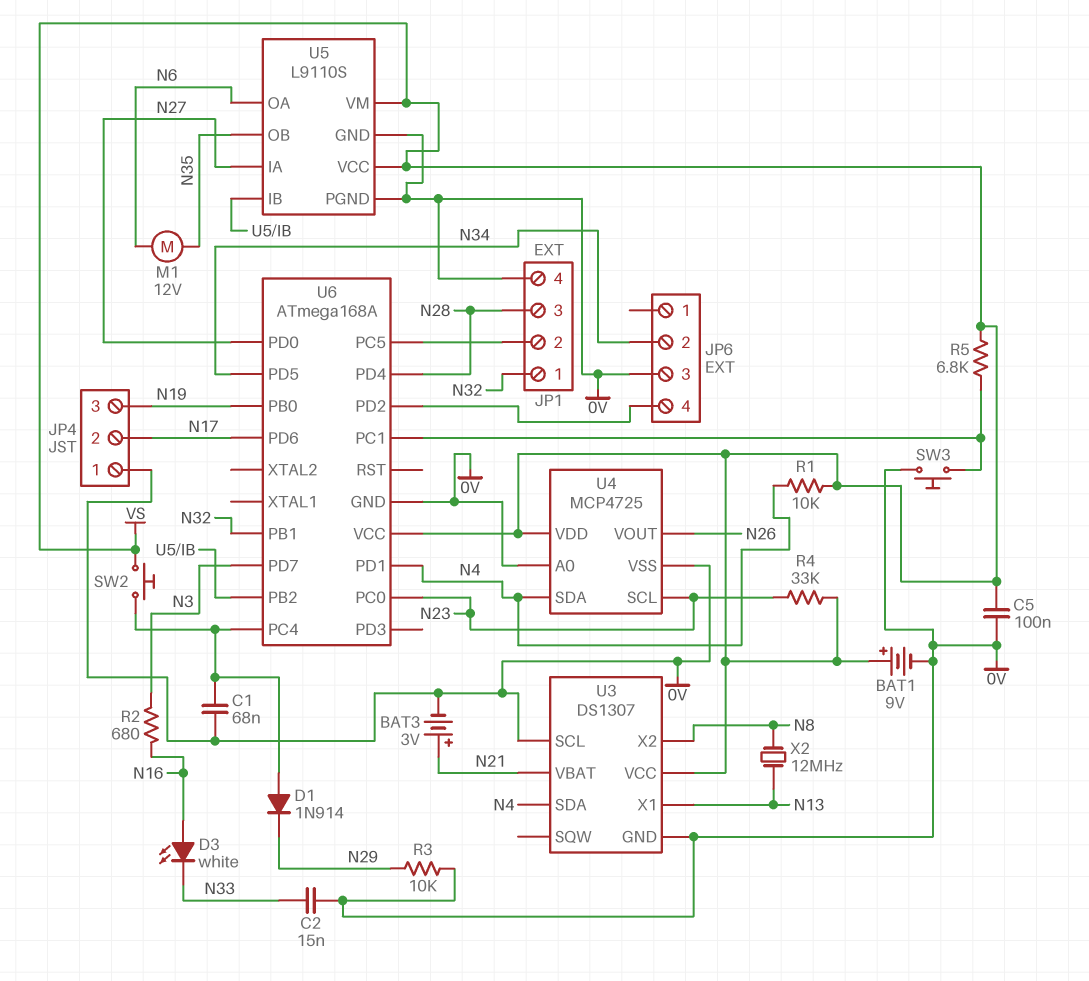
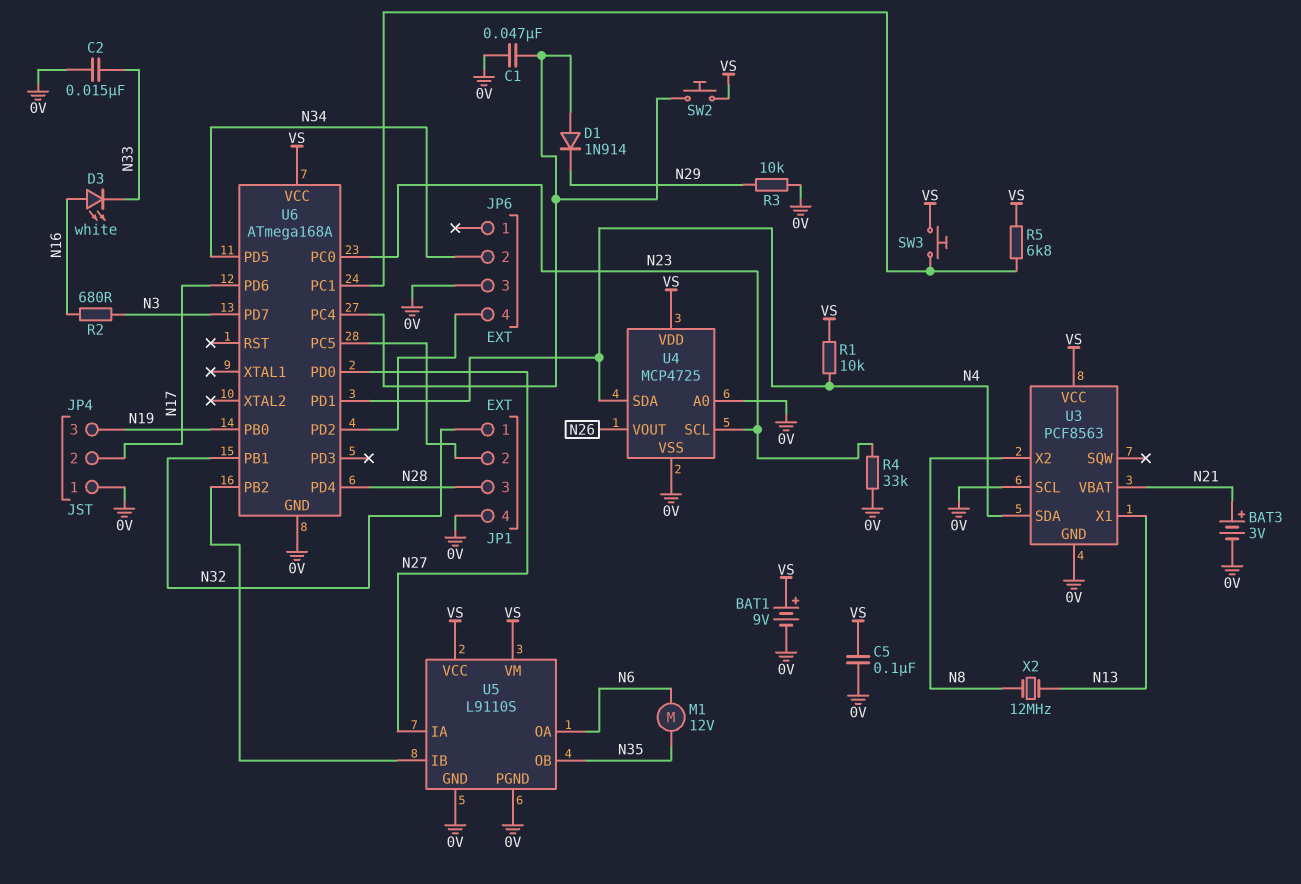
C1: 68nF (0V, U6/PC4) -> 47nF (0V, U6/PC4)
R4: 33k (N23, VS) -> 33k (0V, N23)
SW3: button (0V, U6/PC1) -> button (U6/PC1, VS)
U3: DS1307 -> PCF8563

